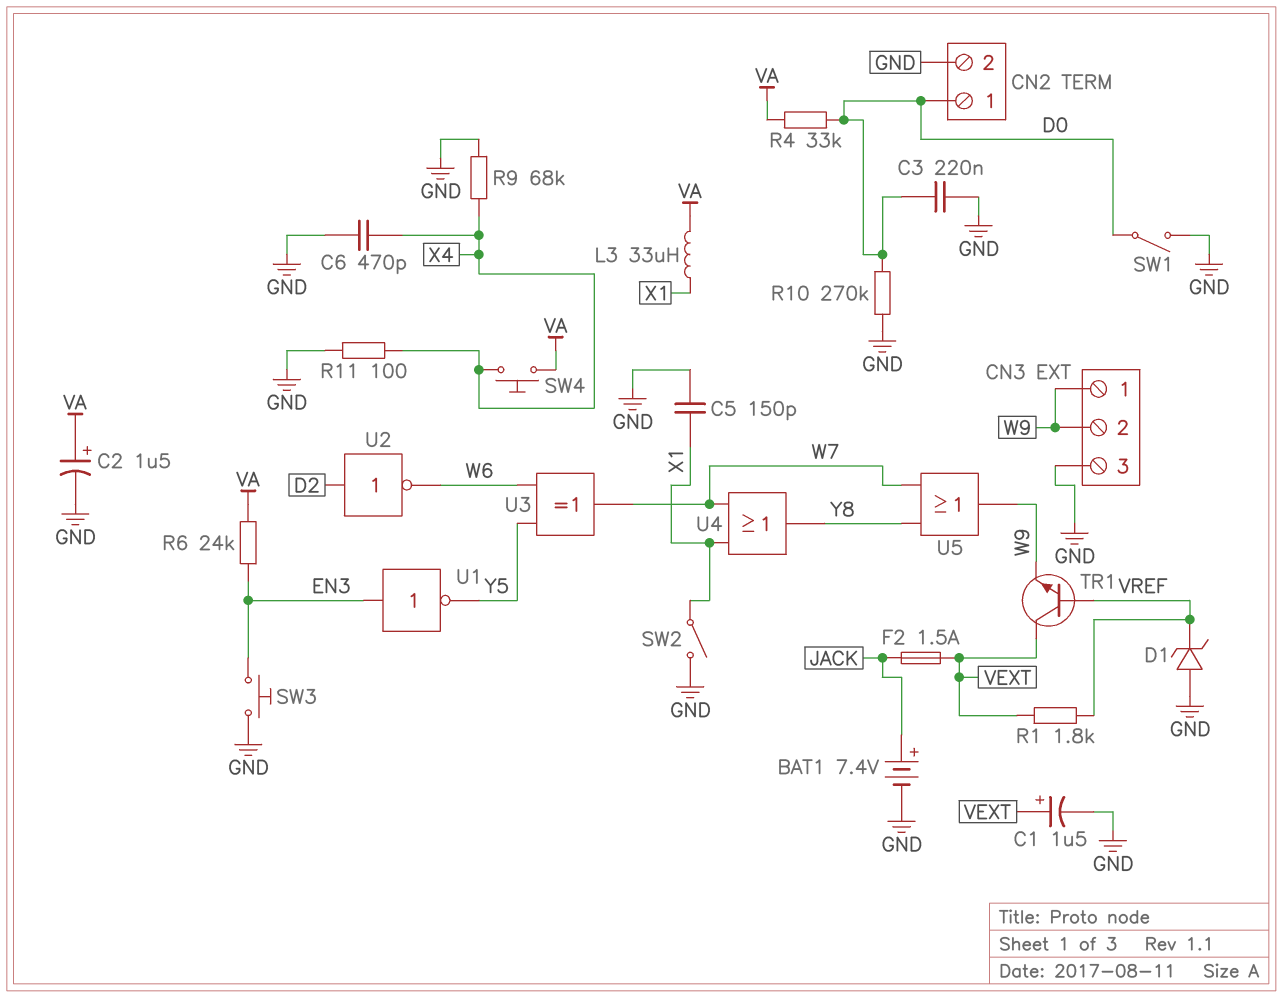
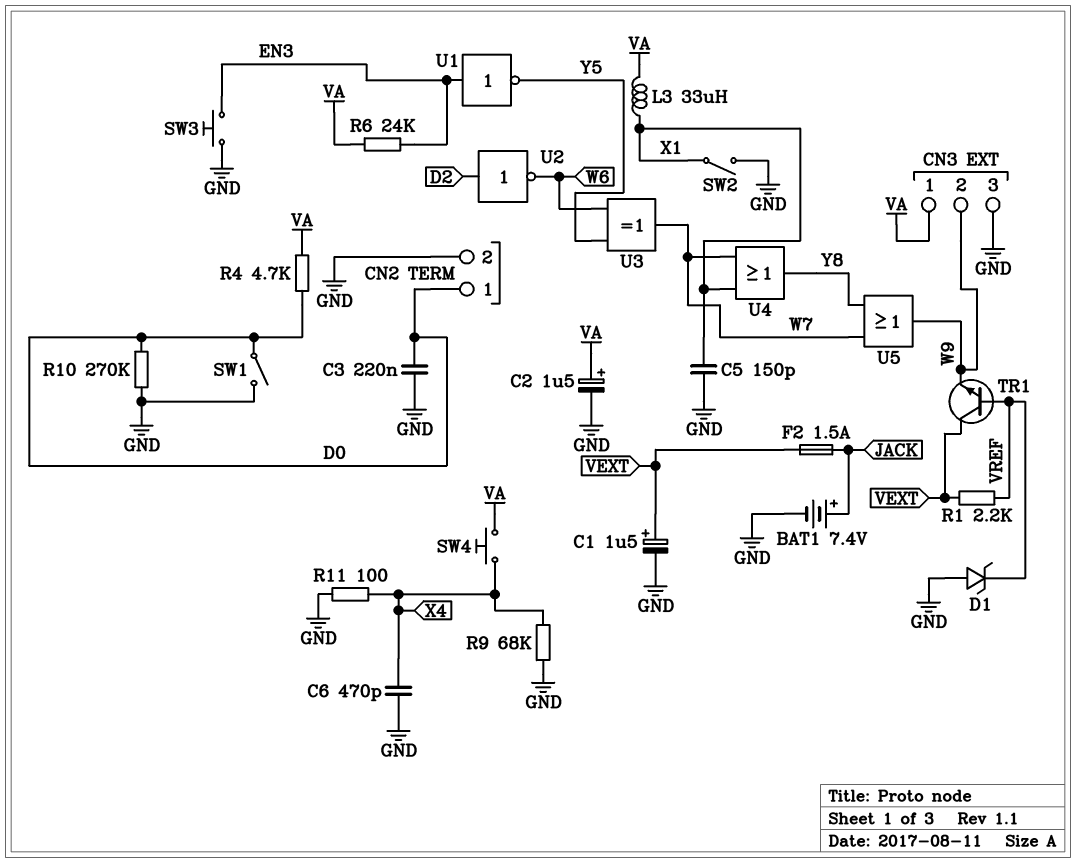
CN3 pin 1: W9 -> VA
R1: 1.8k (VEXT, VREF) -> 2.2k (VEXT, VREF)
R4: 33k (D0, VA) -> 4.7k (D0, VA)

